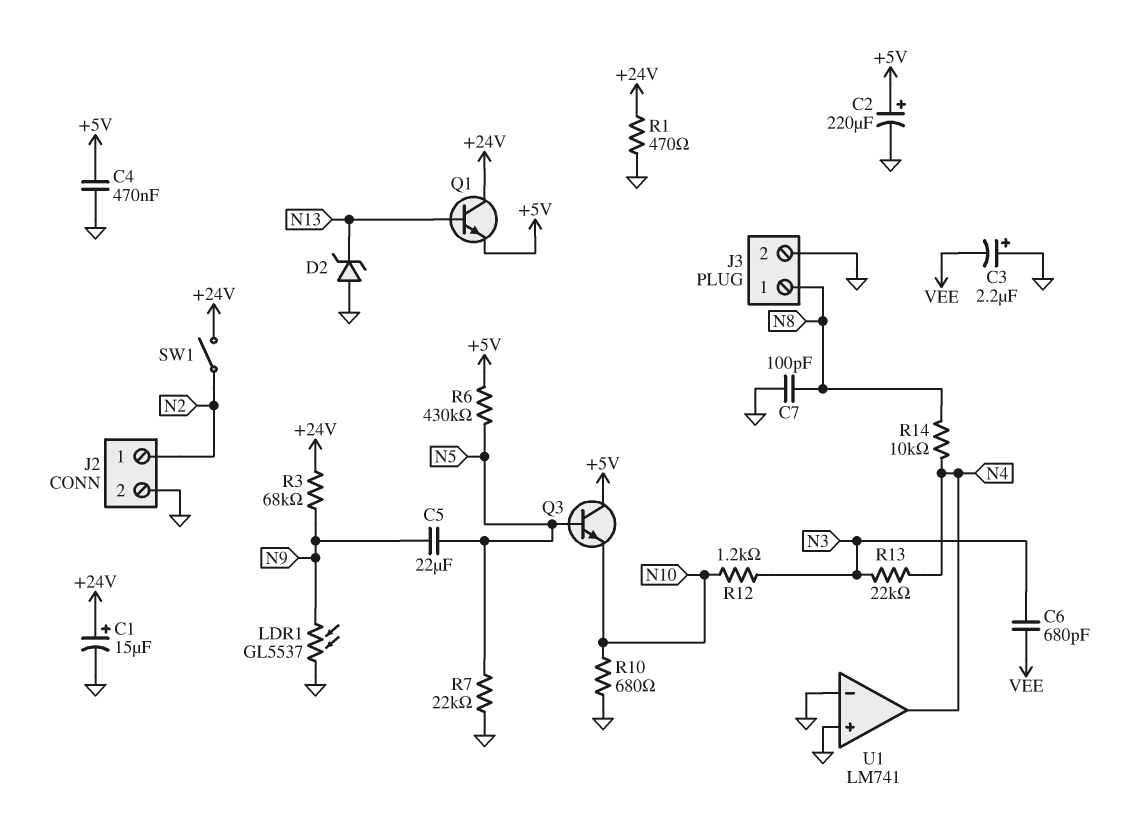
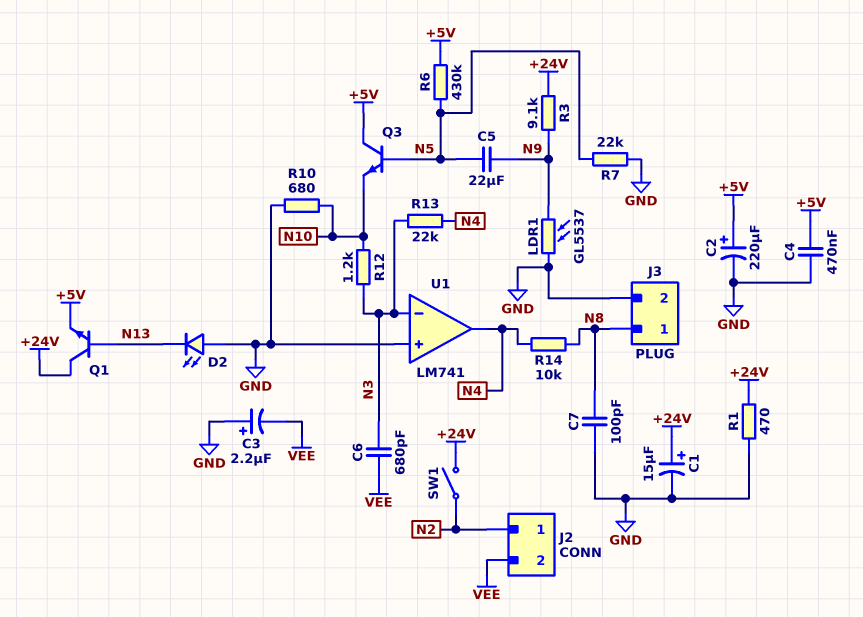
D2: zener (A GND, K N13) -> LED (A GND, K N13)
J2 pin 2: GND -> VEE
R3: 68k (+24V, N9) -> 9.1k (+24V, N9)
U1 pin in-: GND -> N3

